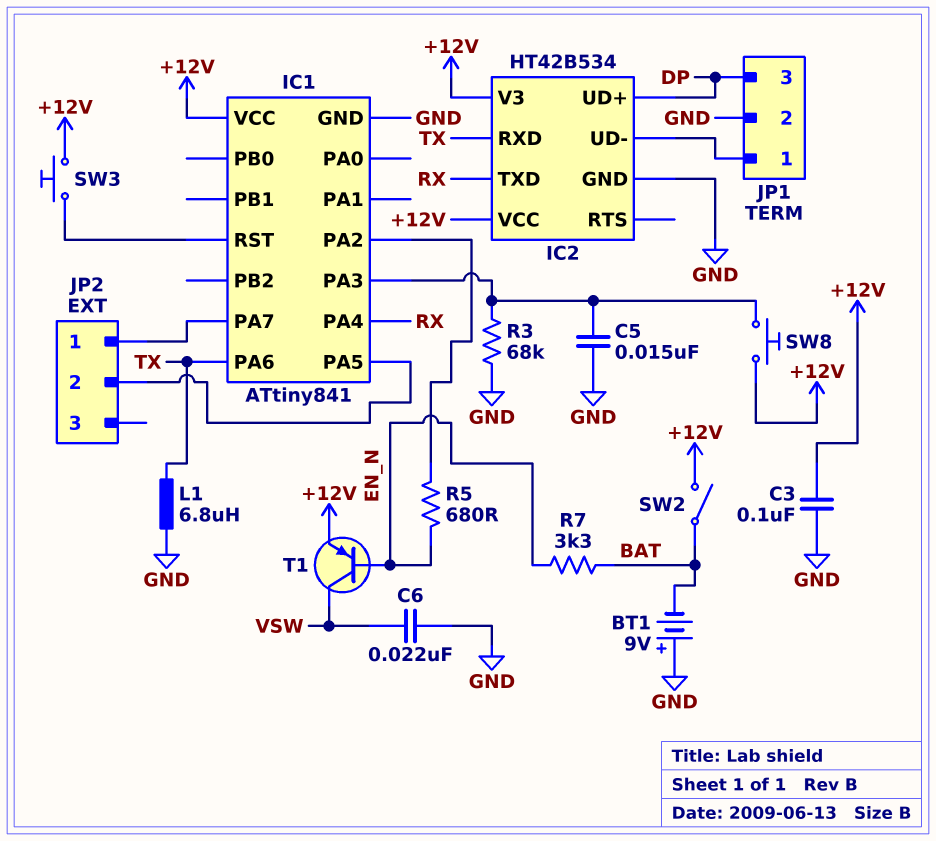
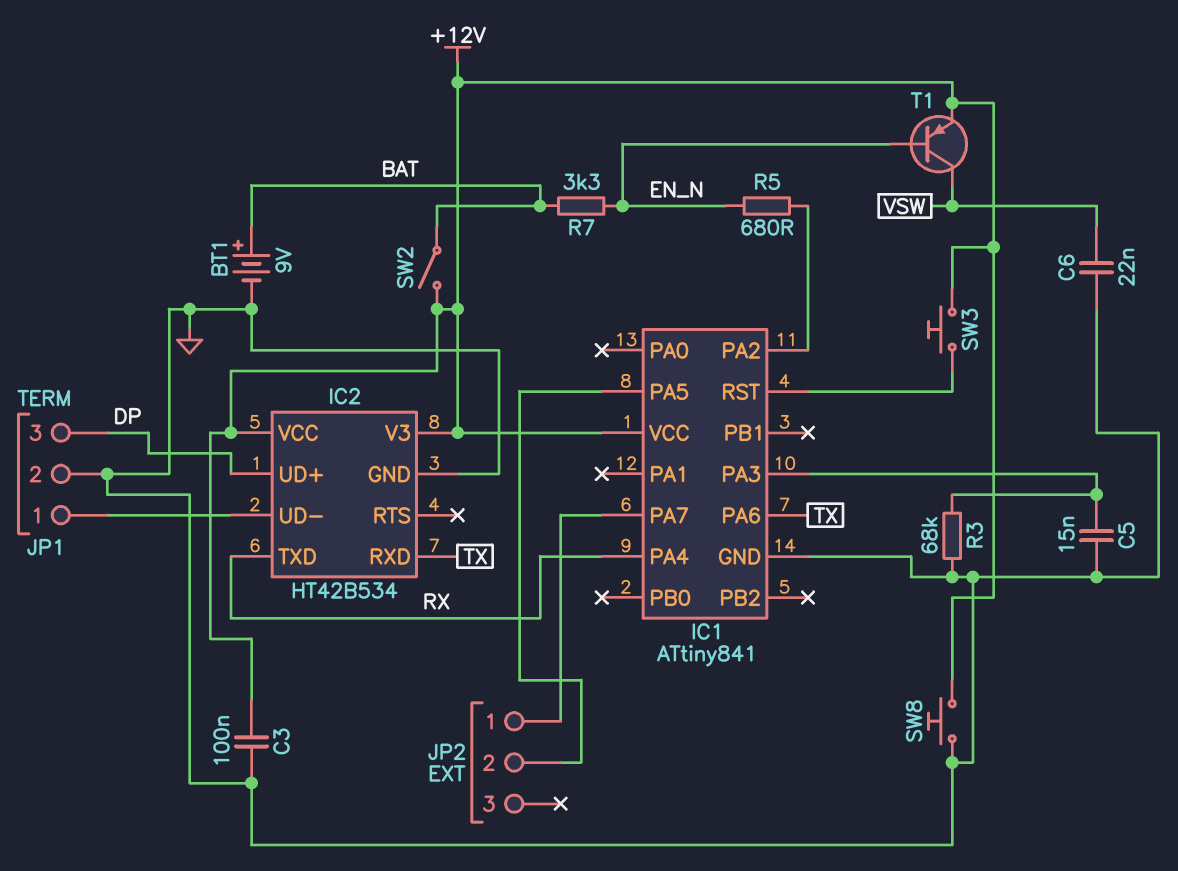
BT1: 9V (plus GND, minus BAT) -> 9V (plus BAT, minus GND)
L1: 6.8uH (GND, TX) -> none
SW8: button (+12V, IC1/PA3) -> button (+12V, GND)

